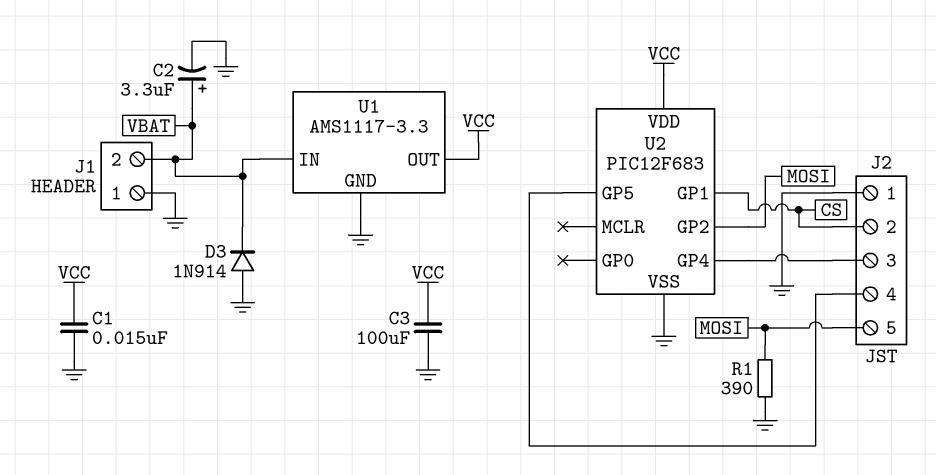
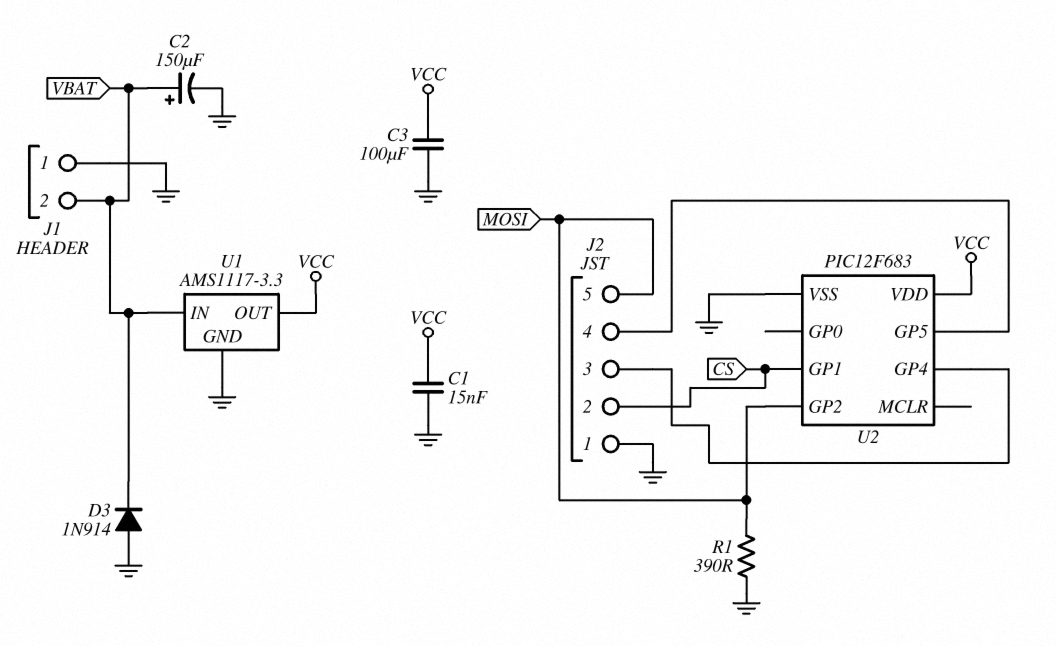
C2: 3.3uF (plus VBAT, minus GND) -> 150uF (plus VBAT, minus GND)

